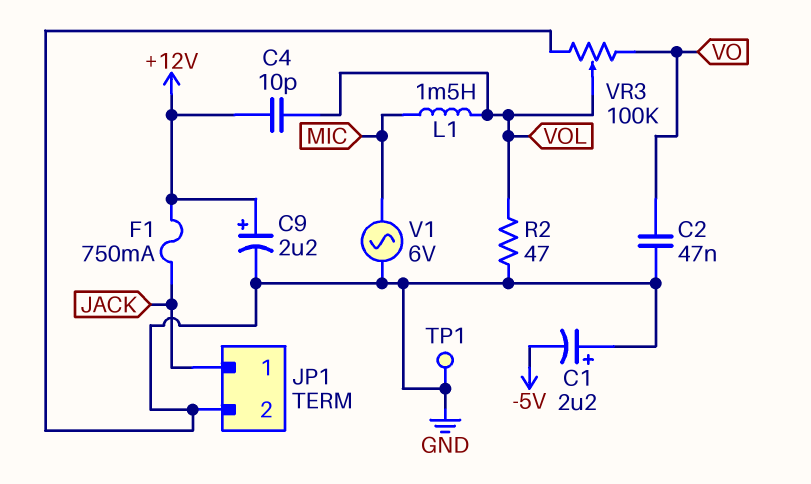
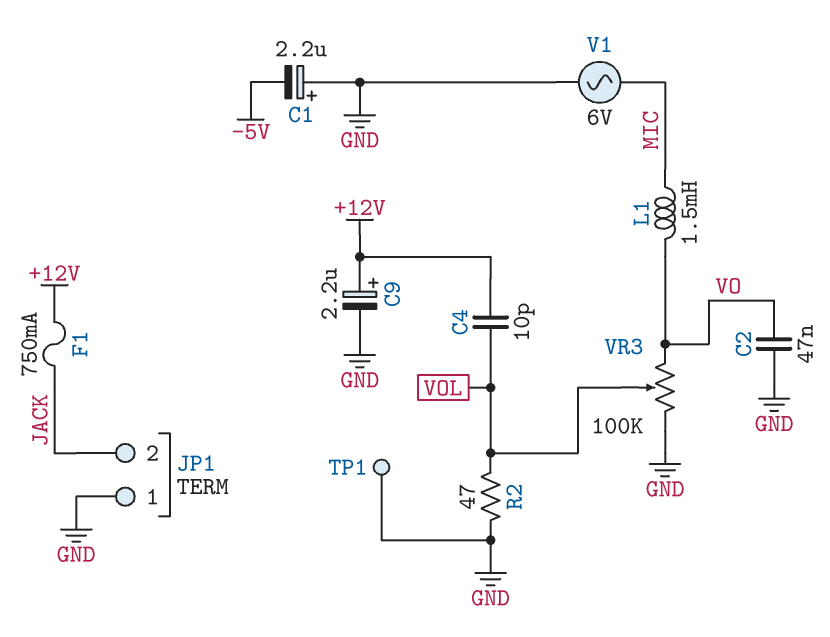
JP1 pin 1: JACK -> GND
JP1 pin 2: GND -> JACK
L1: 1.5mH (MIC, VOL) -> 1.5mH (MIC, VO)

